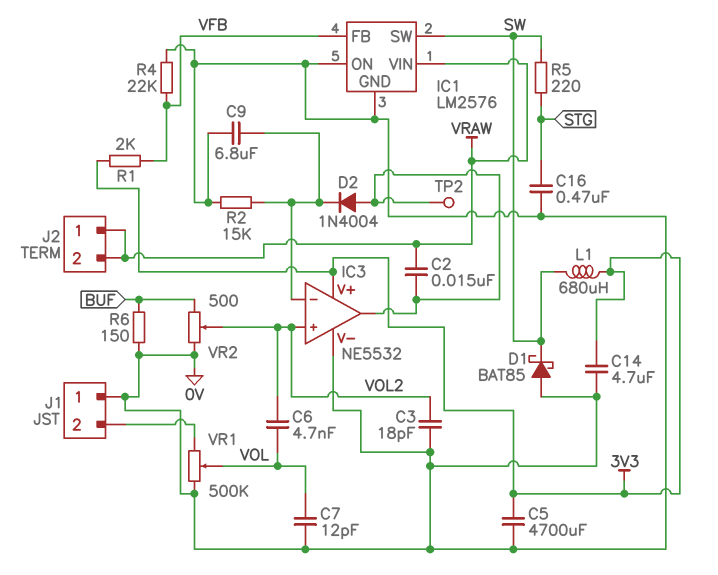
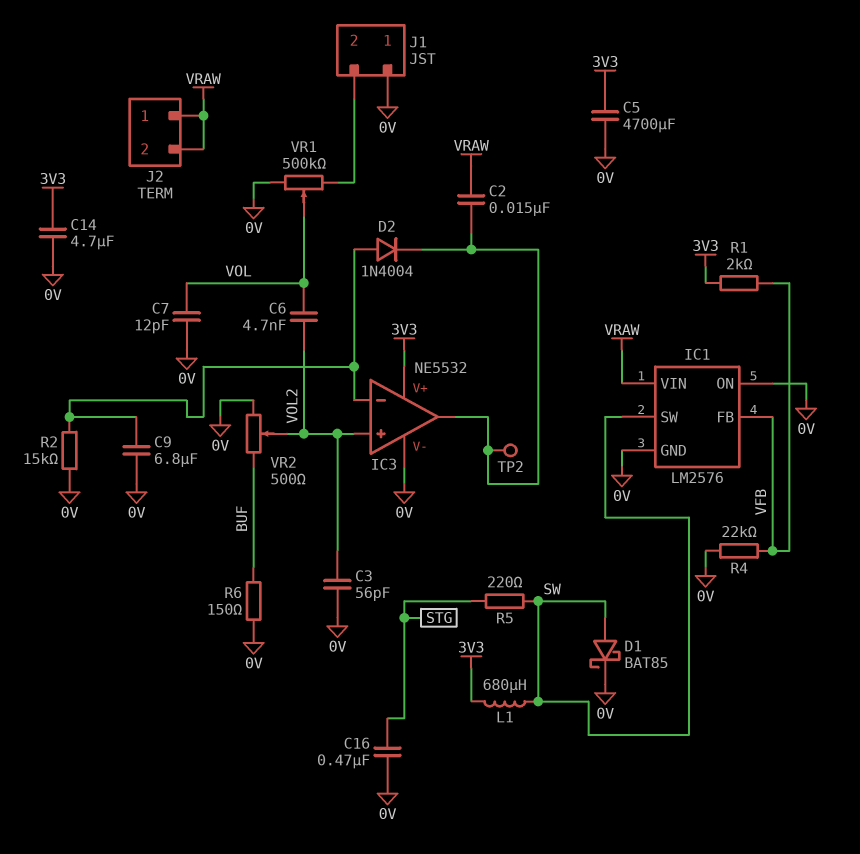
C3: 18pF (0V, VOL2) -> 56pF (0V, VOL2)
D1: schottky BAT85 (A 0V, K SW) -> schottky BAT85 (A SW, K 0V)
D2: diode 1N4004 (A IC3/out, K IC3/in-) -> diode 1N4004 (A IC3/in-, K IC3/out)

